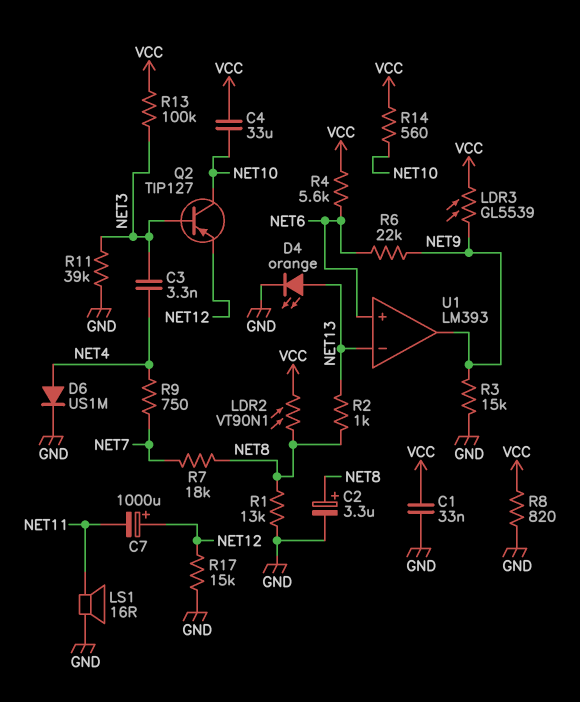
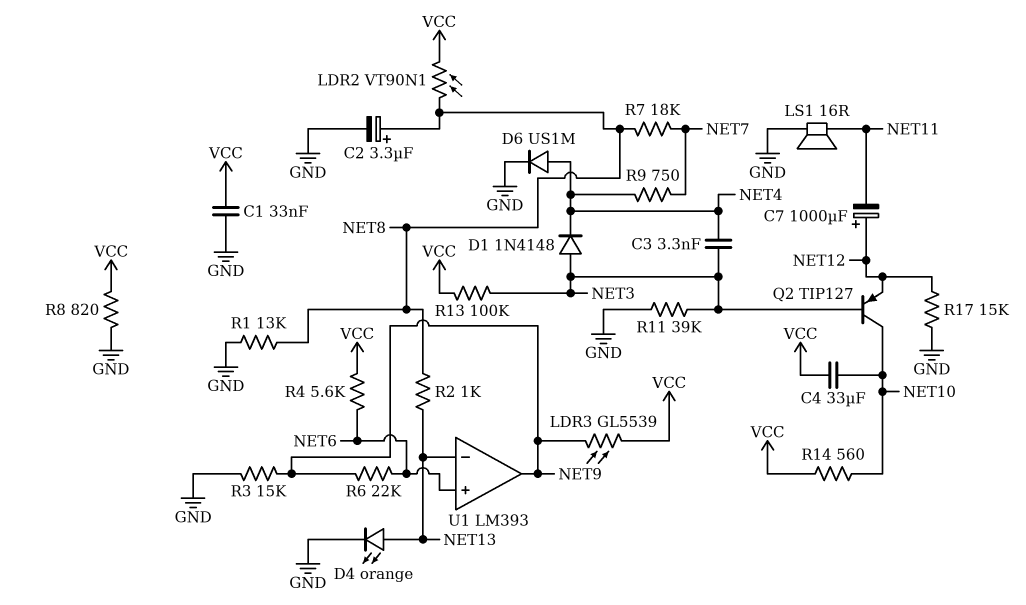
D1: none -> diode 1N4148 (A NET3, K NET4)

